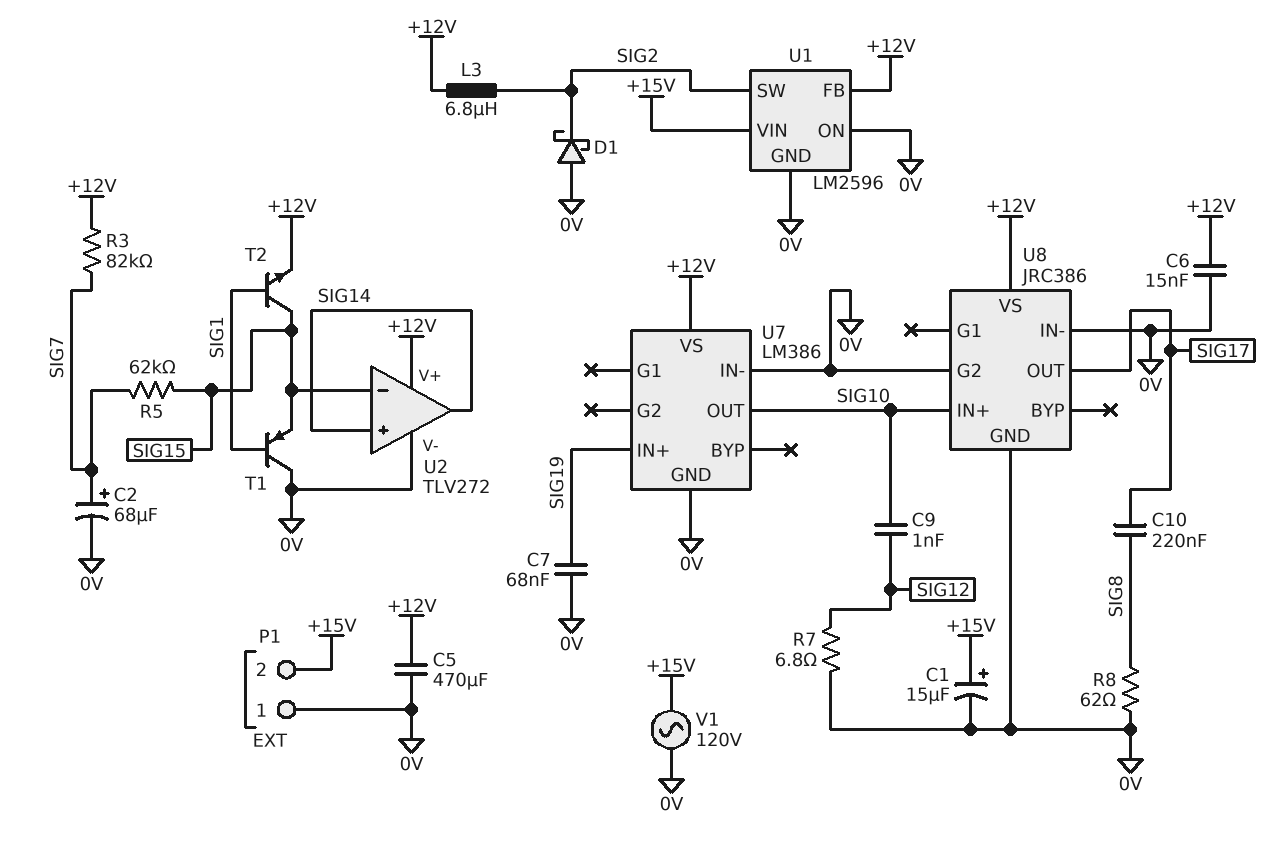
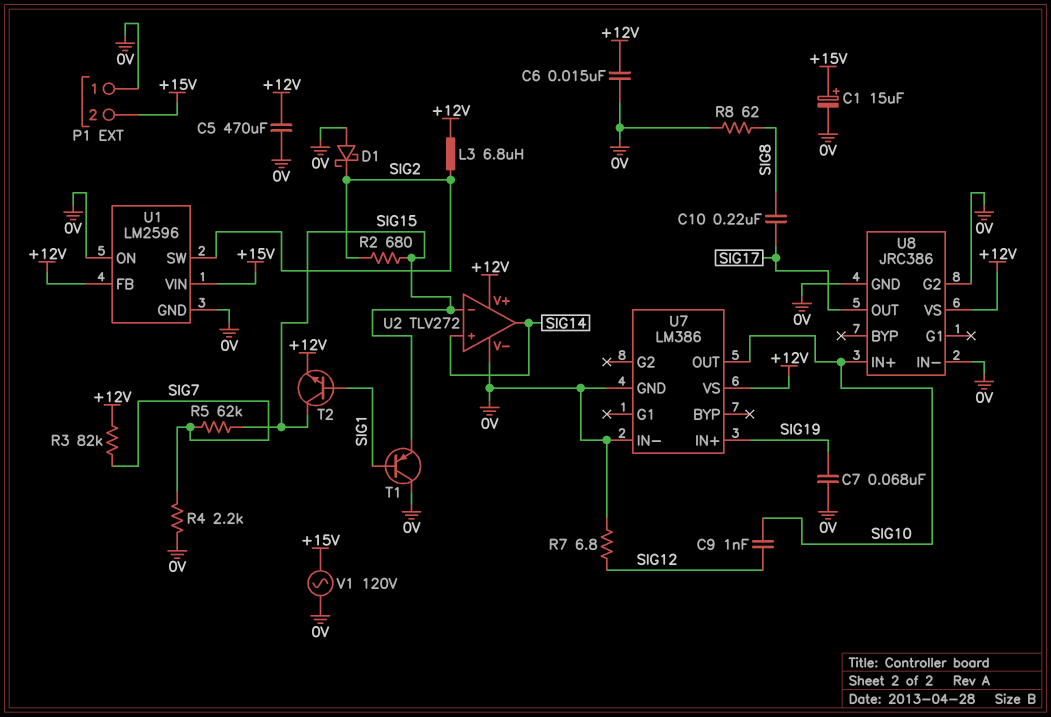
C2: 68uF (plus SIG7, minus 0V) -> none
R2: none -> 680 (SIG2, SIG15)
R4: none -> 2.2k (0V, SIG7)

